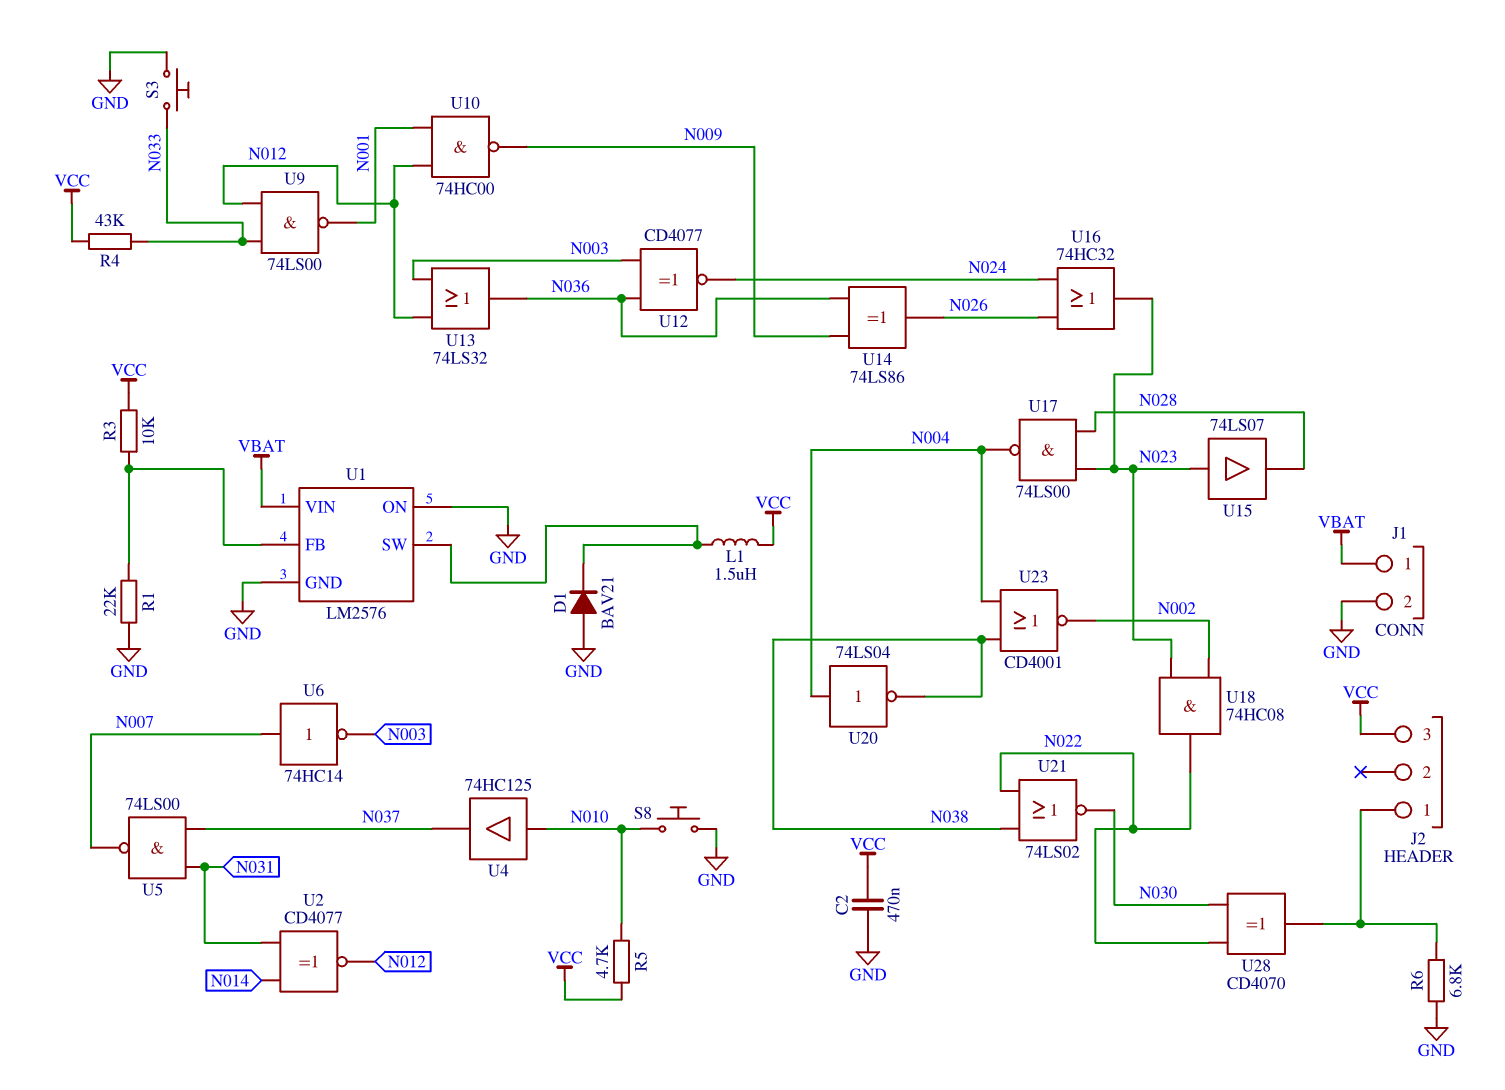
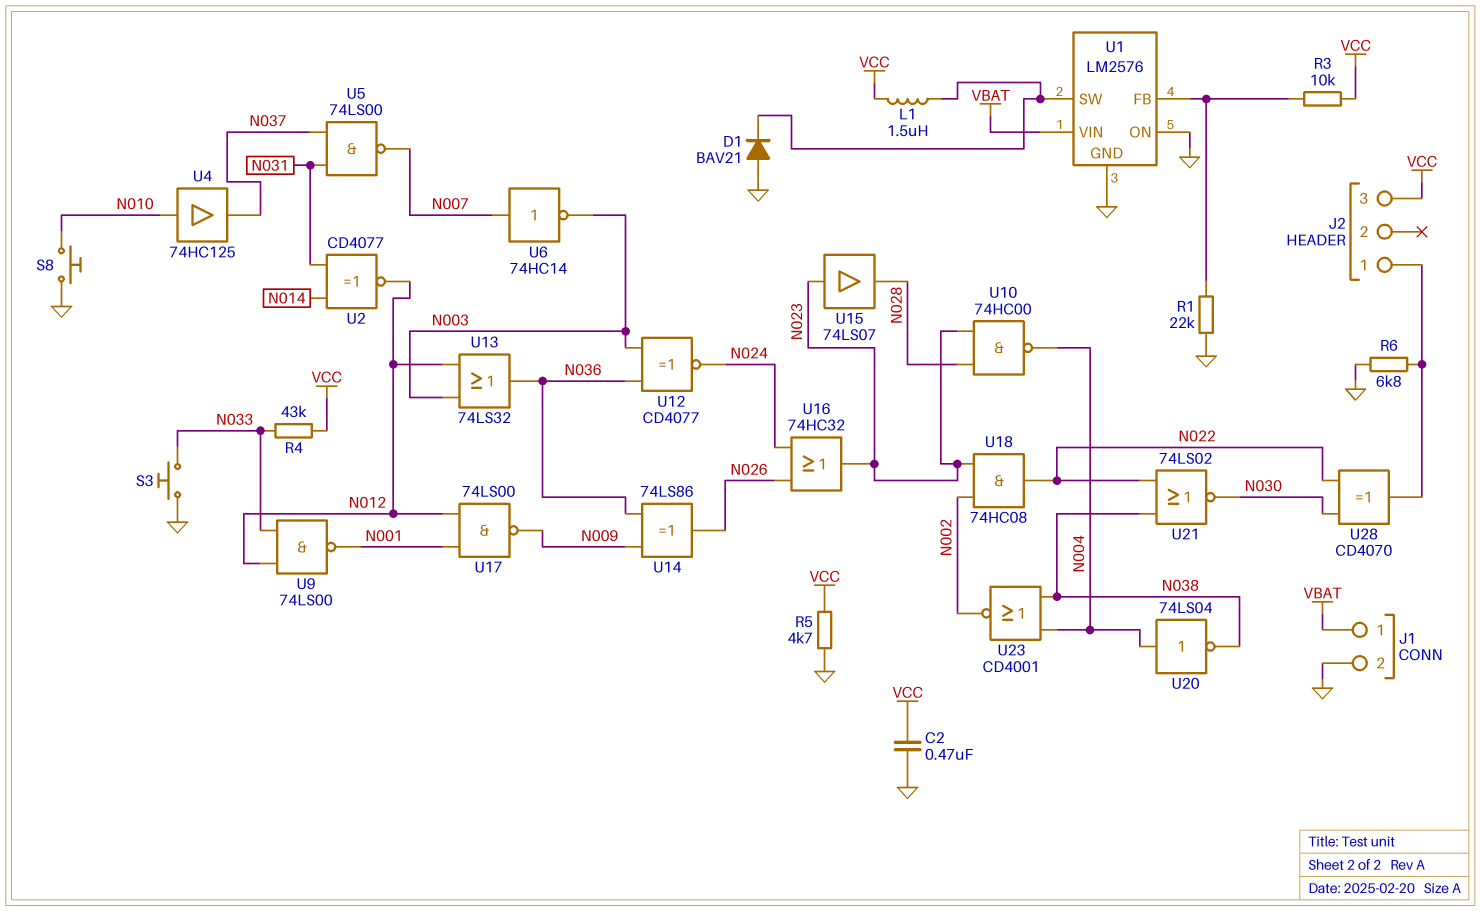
R5: 4.7k (N010, VCC) -> 4.7k (GND, VCC)
U10: NAND 74HC00 (in N001, in N012, out N009) -> NAND 74HC00 (in N023, in N028, out N004)
U17: NAND 74LS00 (in N023, in N028, out N004) -> NAND 74LS00 (in N001, in N012, out N009)

